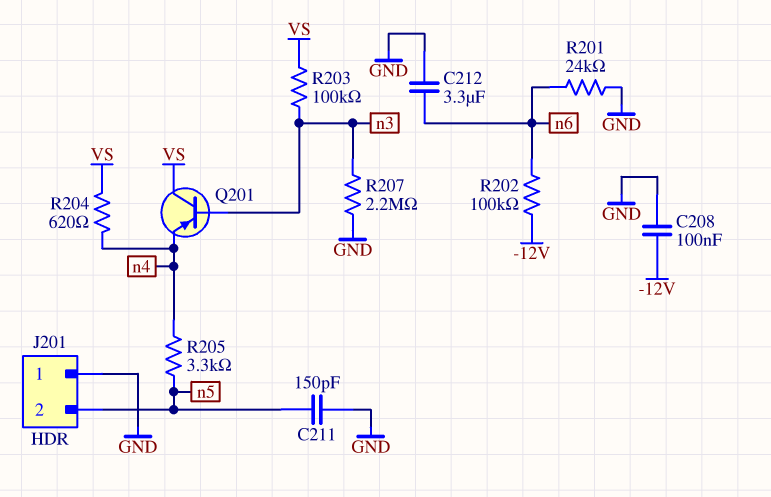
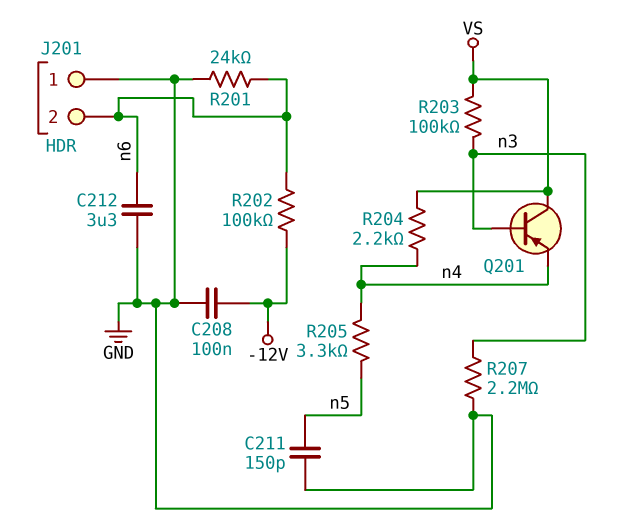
J201 pin 2: n5 -> n6
R204: 620 (VS, n4) -> 2.2k (VS, n4)

